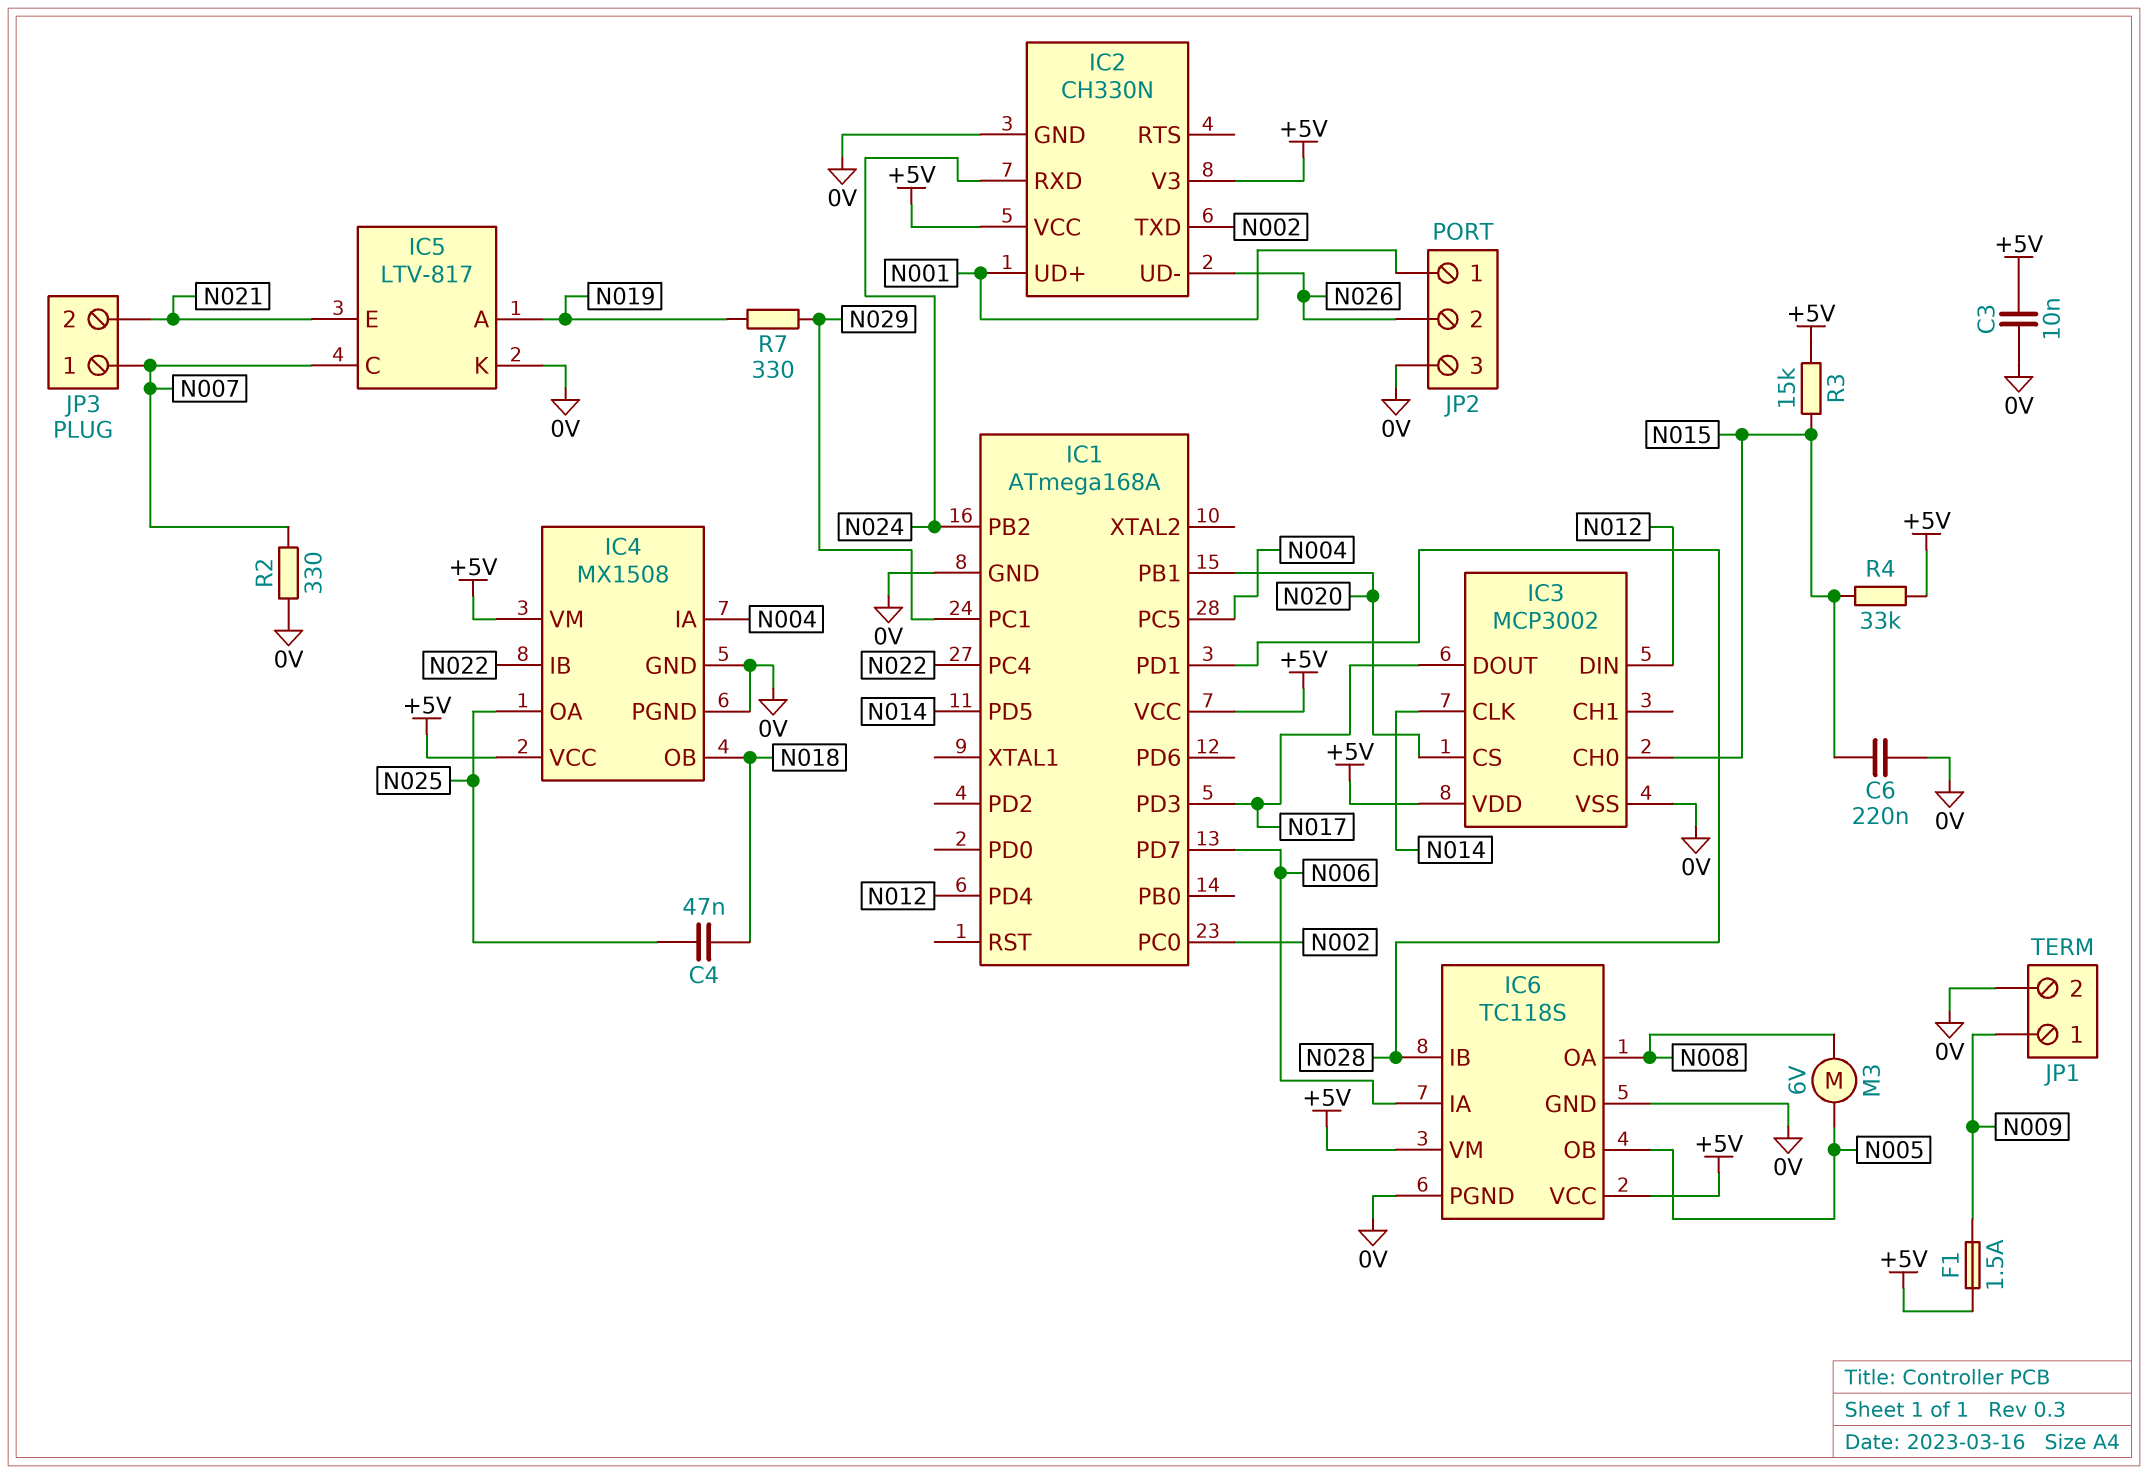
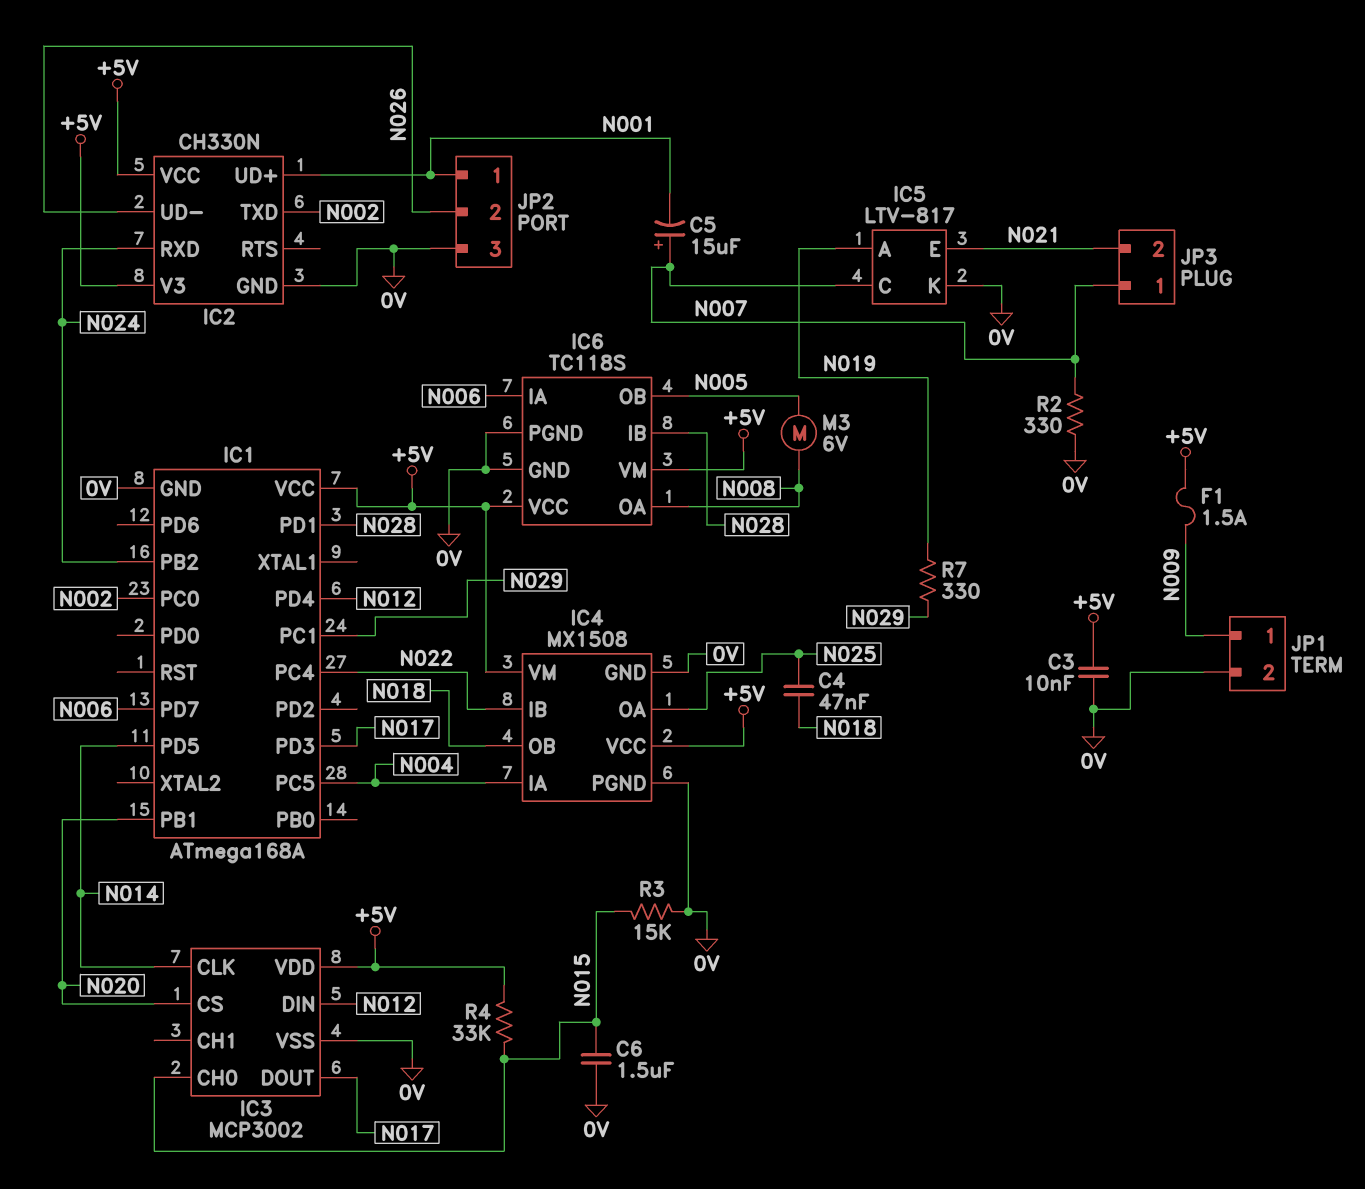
C5: none -> 15uF (plus N007, minus N001)
C6: 220nF (0V, N015) -> 1.5uF (0V, N015)
R3: 15k (+5V, N015) -> 15k (0V, N015)

